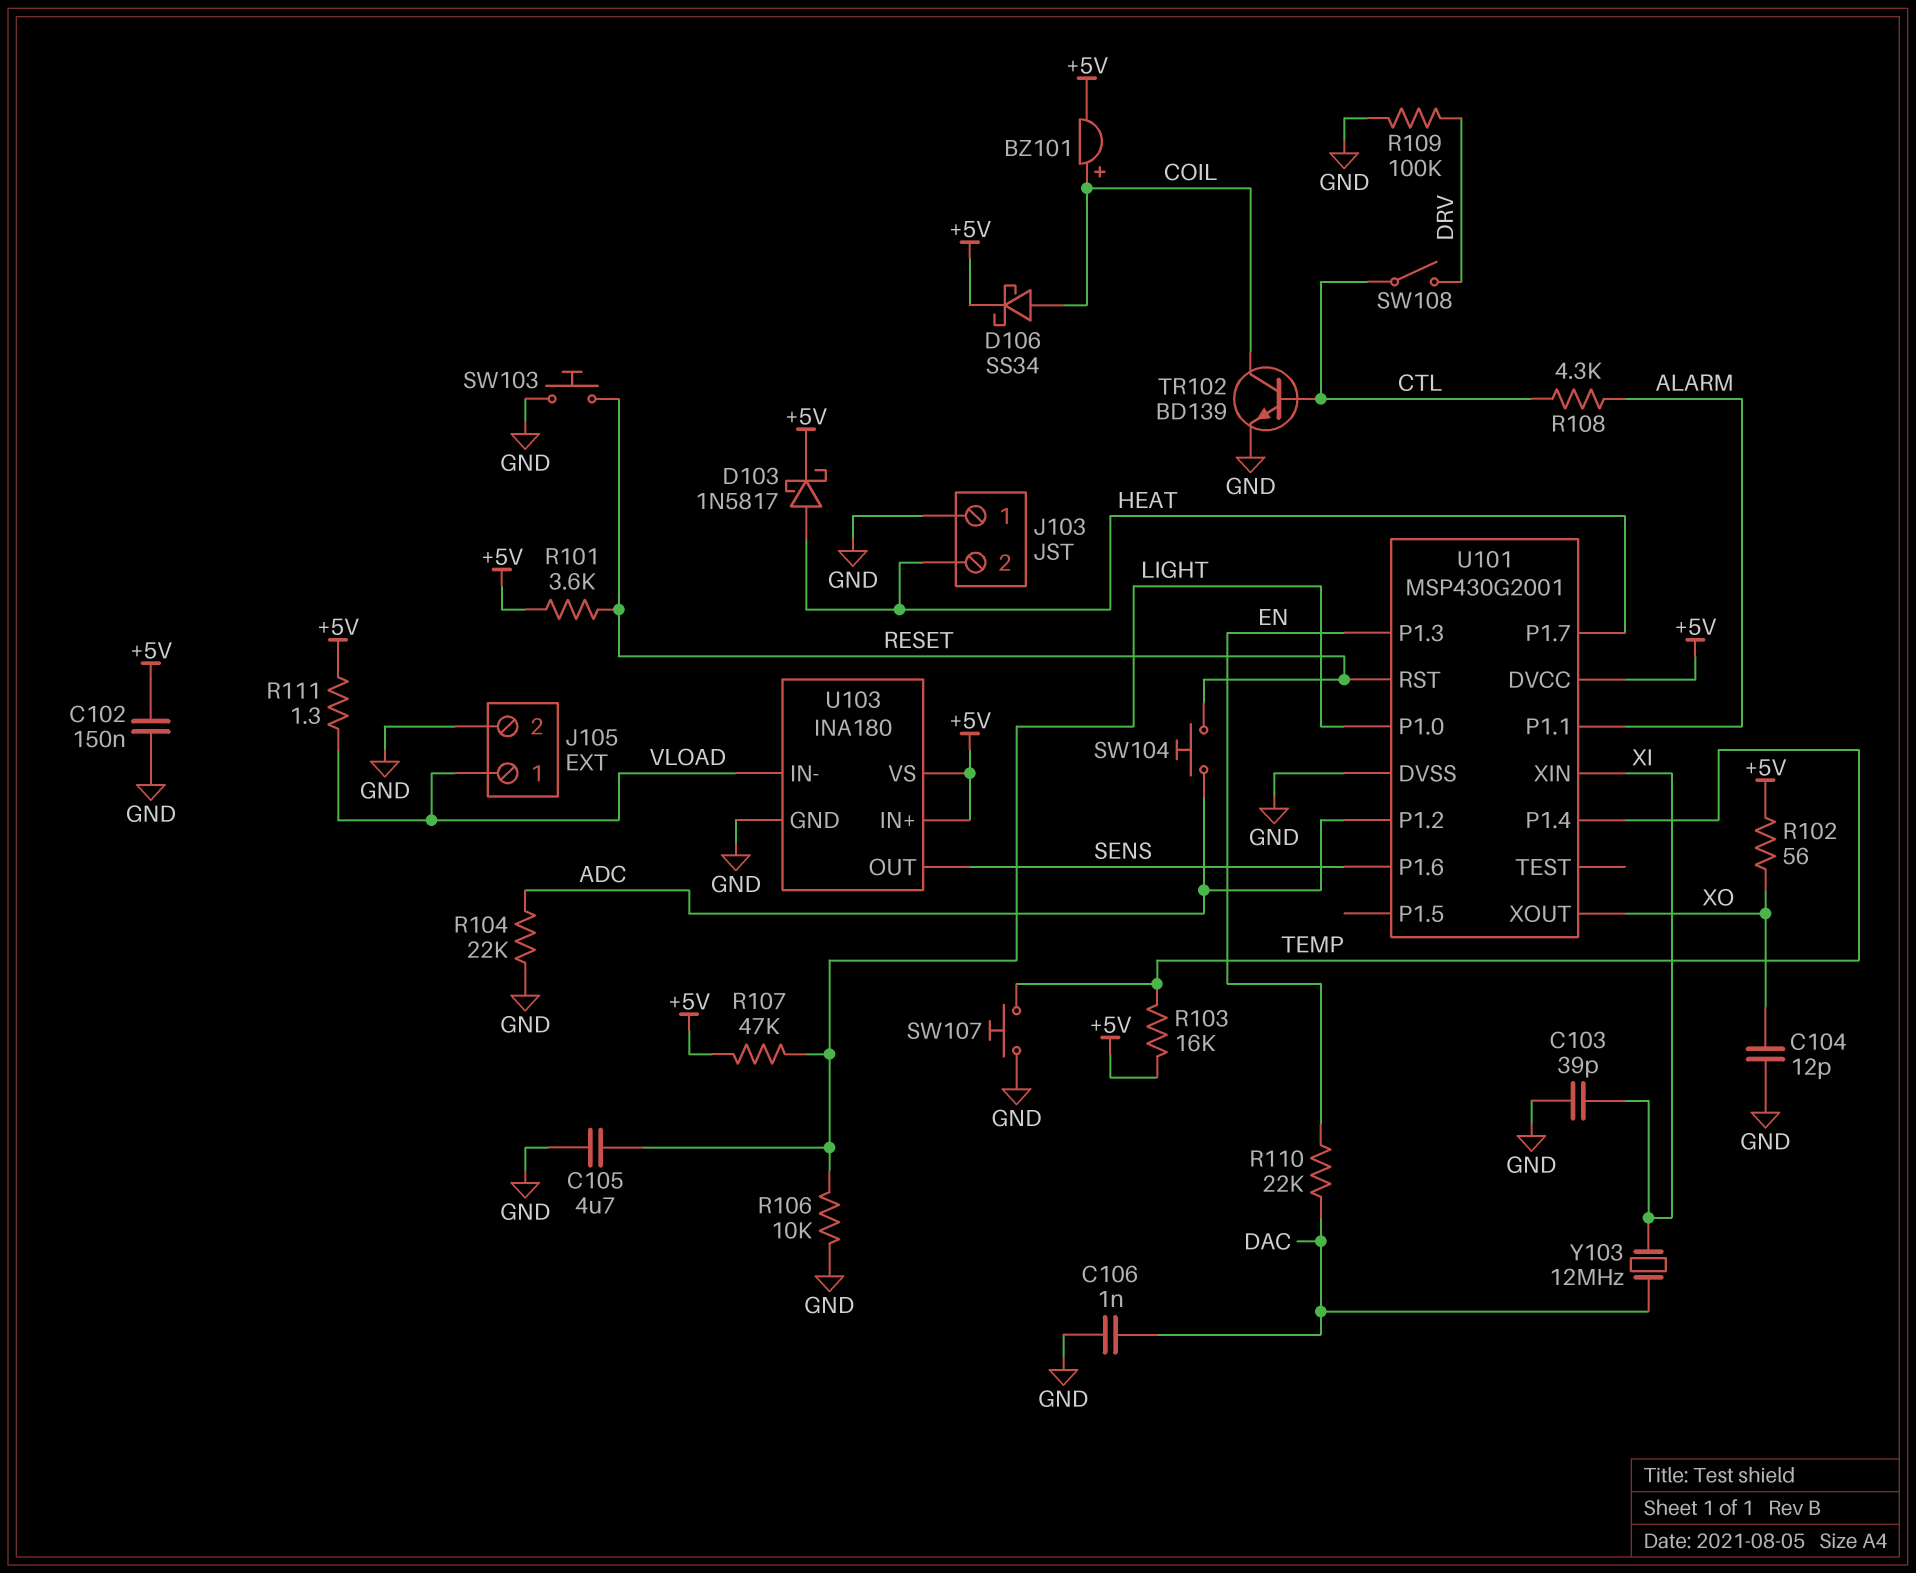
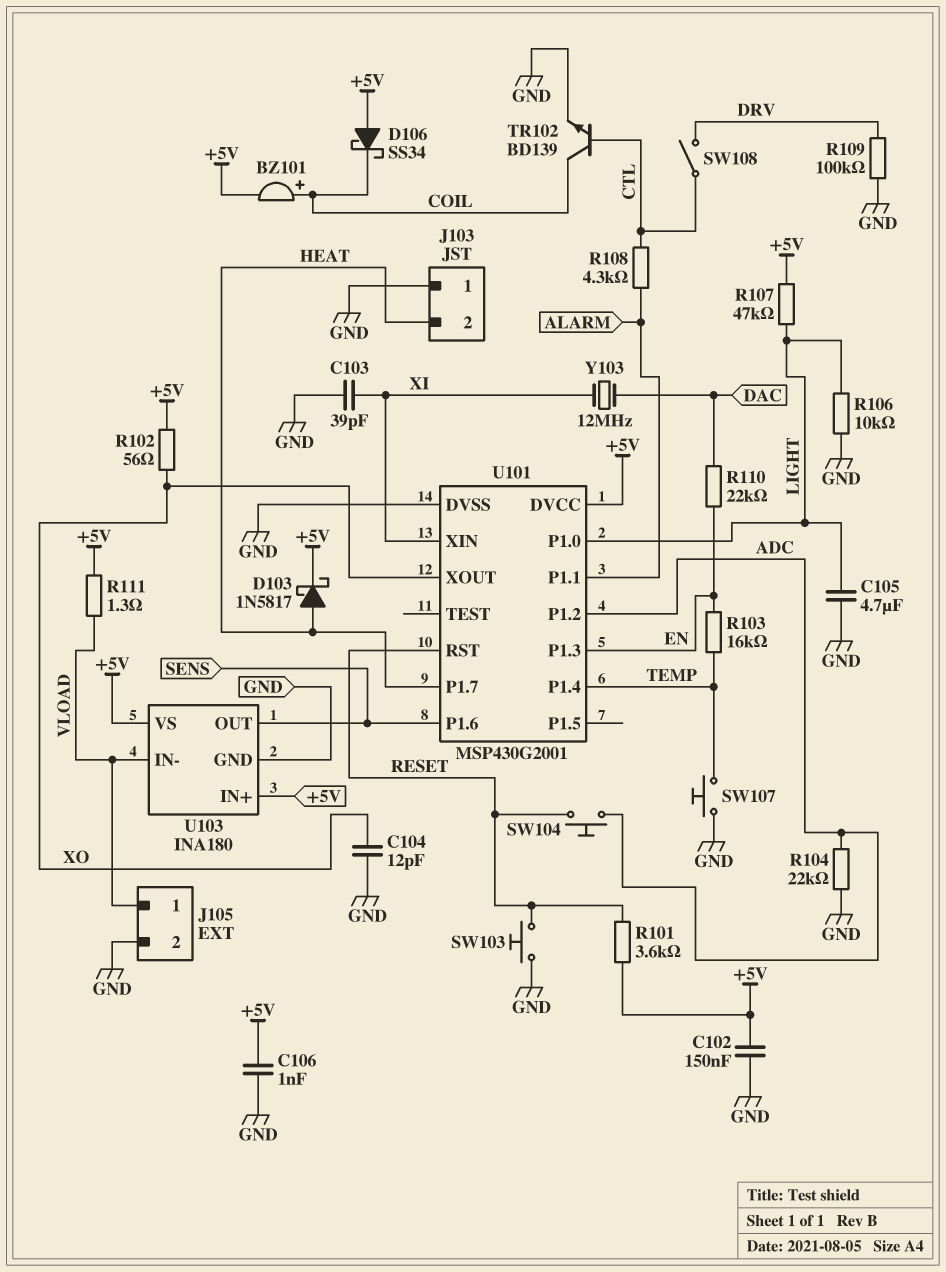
C106: 1nF (DAC, GND) -> 1nF (+5V, GND)
D106: schottky SS34 (A COIL, K +5V) -> schottky SS34 (A +5V, K COIL)
R103: 16k (+5V, TEMP) -> 16k (EN, TEMP)

